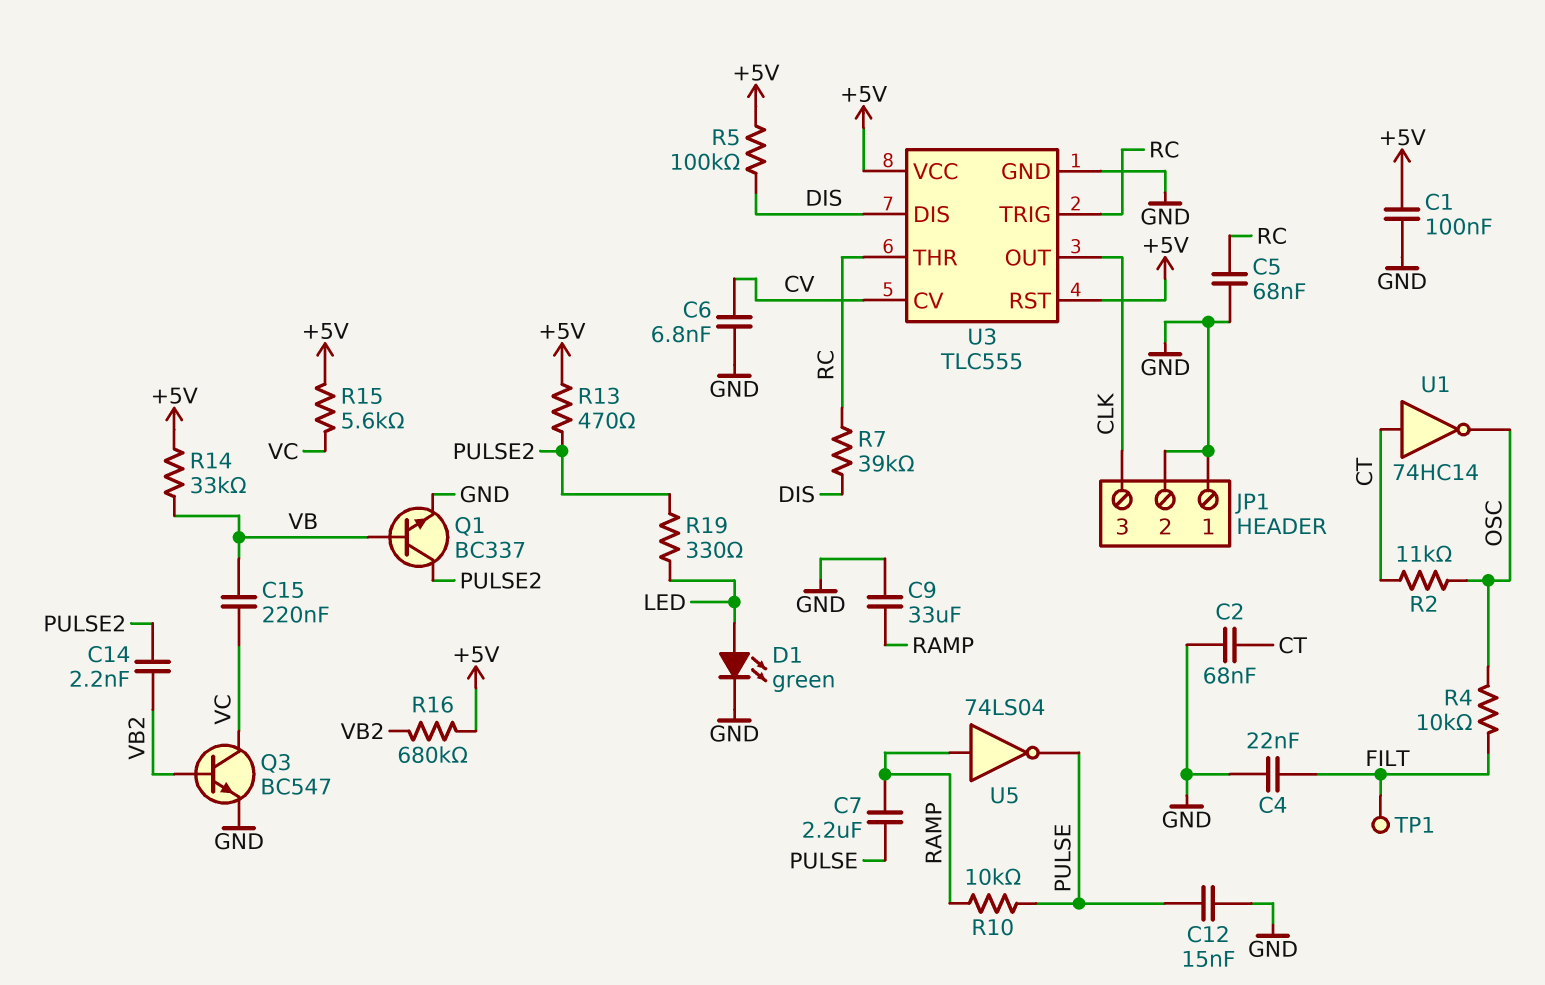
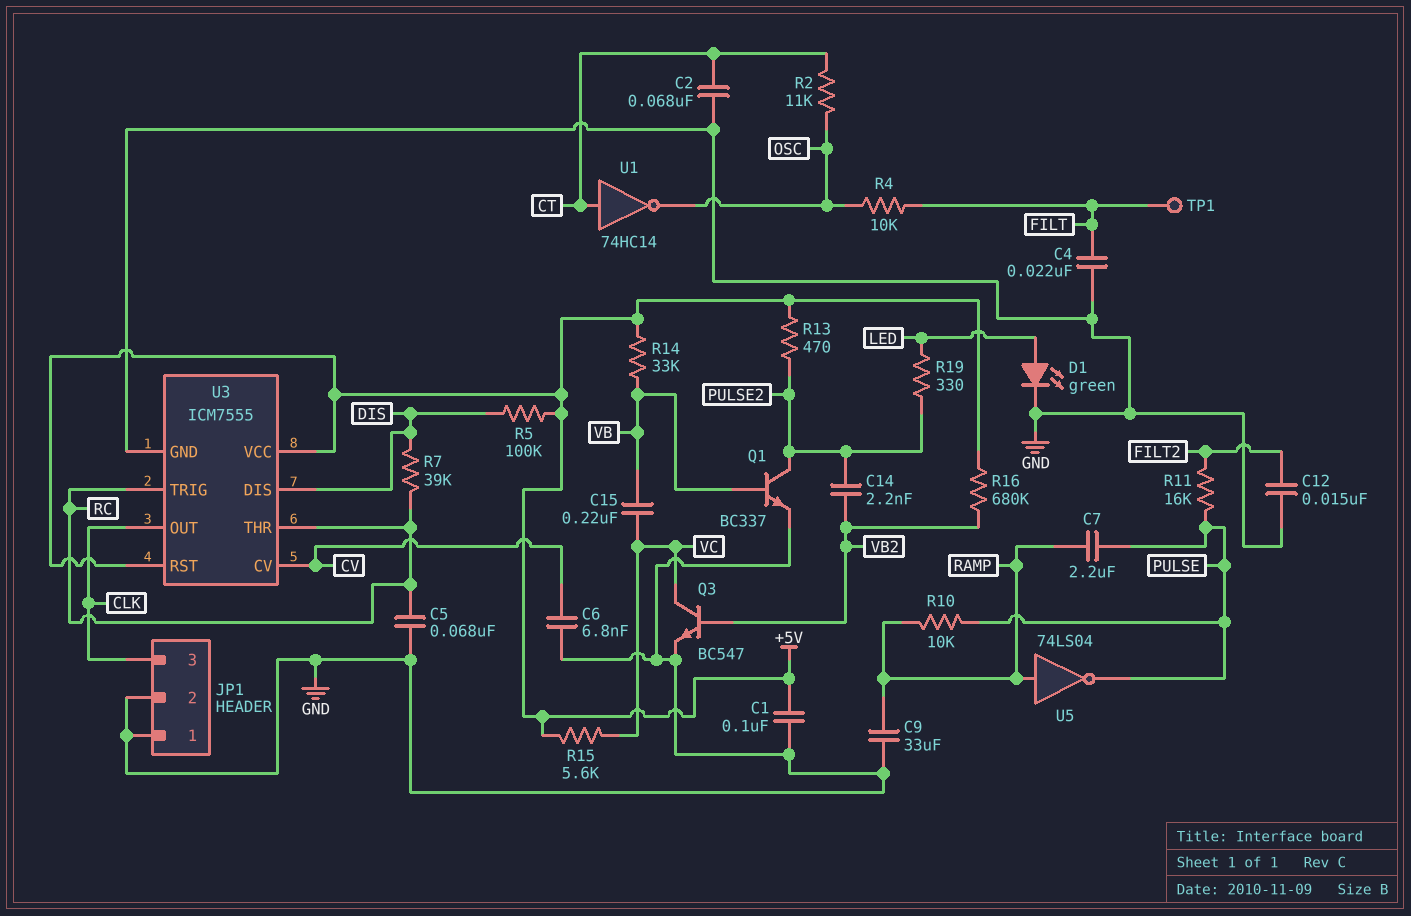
C12: 15nF (GND, PULSE) -> 15nF (FILT2, GND)
R11: none -> 16k (FILT2, PULSE)
U3: TLC555 -> ICM7555

